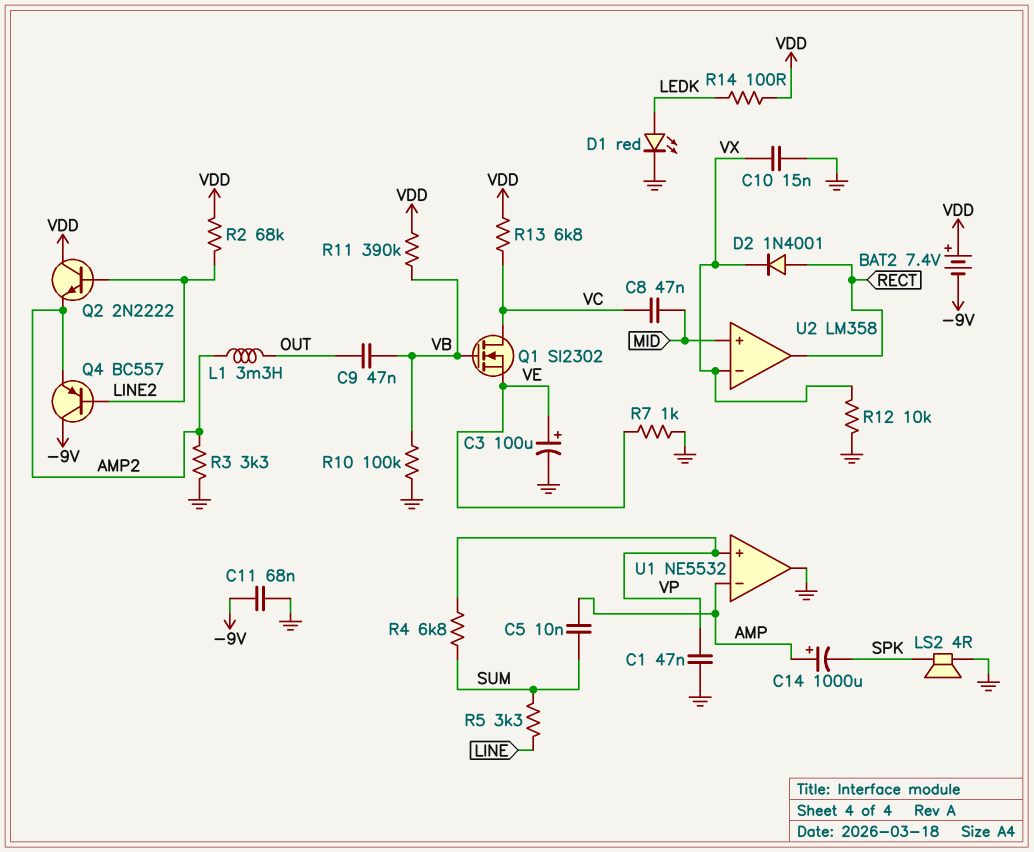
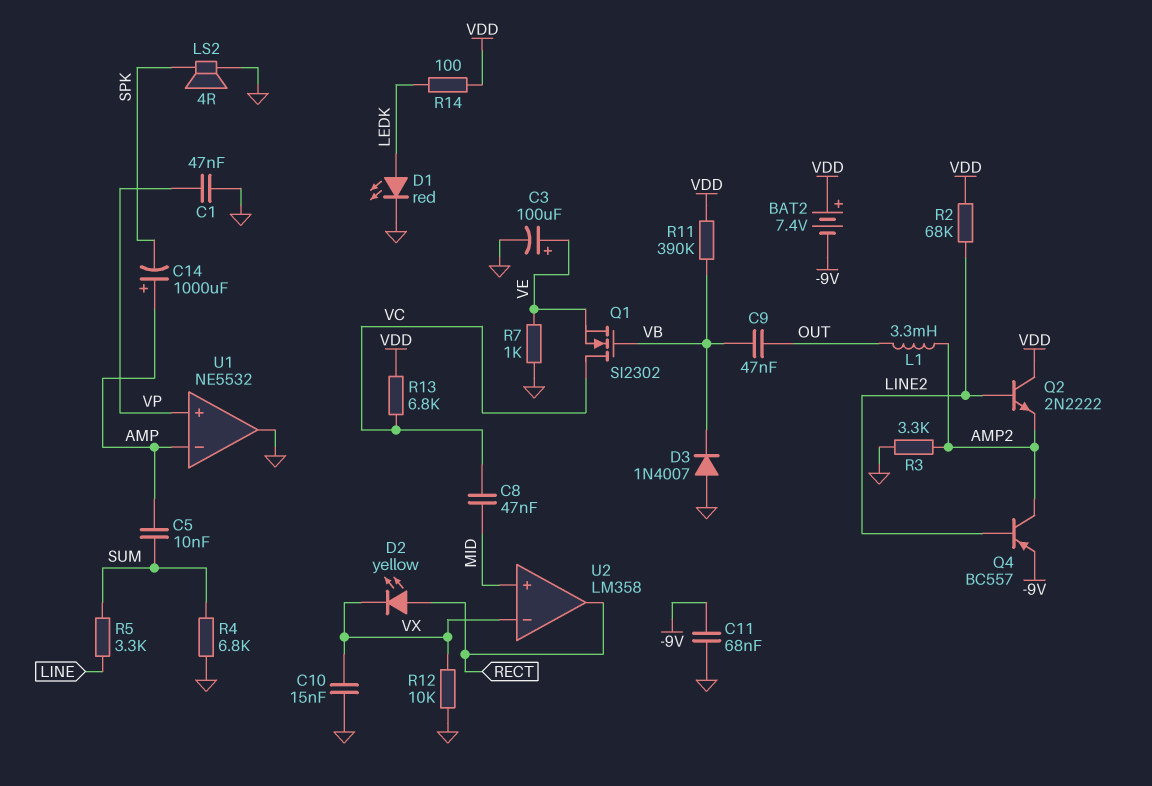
D2: diode 1N4001 (A RECT, K VX) -> LED yellow (A RECT, K VX)
D3: none -> diode 1N4007 (A GND, K VB)
Q4: PNP BC557 (B LINE2, C -9V, E AMP2) -> PNP BC557 (B LINE2, C AMP2, E -9V)
R4: 6.8k (SUM, VP) -> 6.8k (GND, SUM)
R10: 100k (GND, VB) -> none

